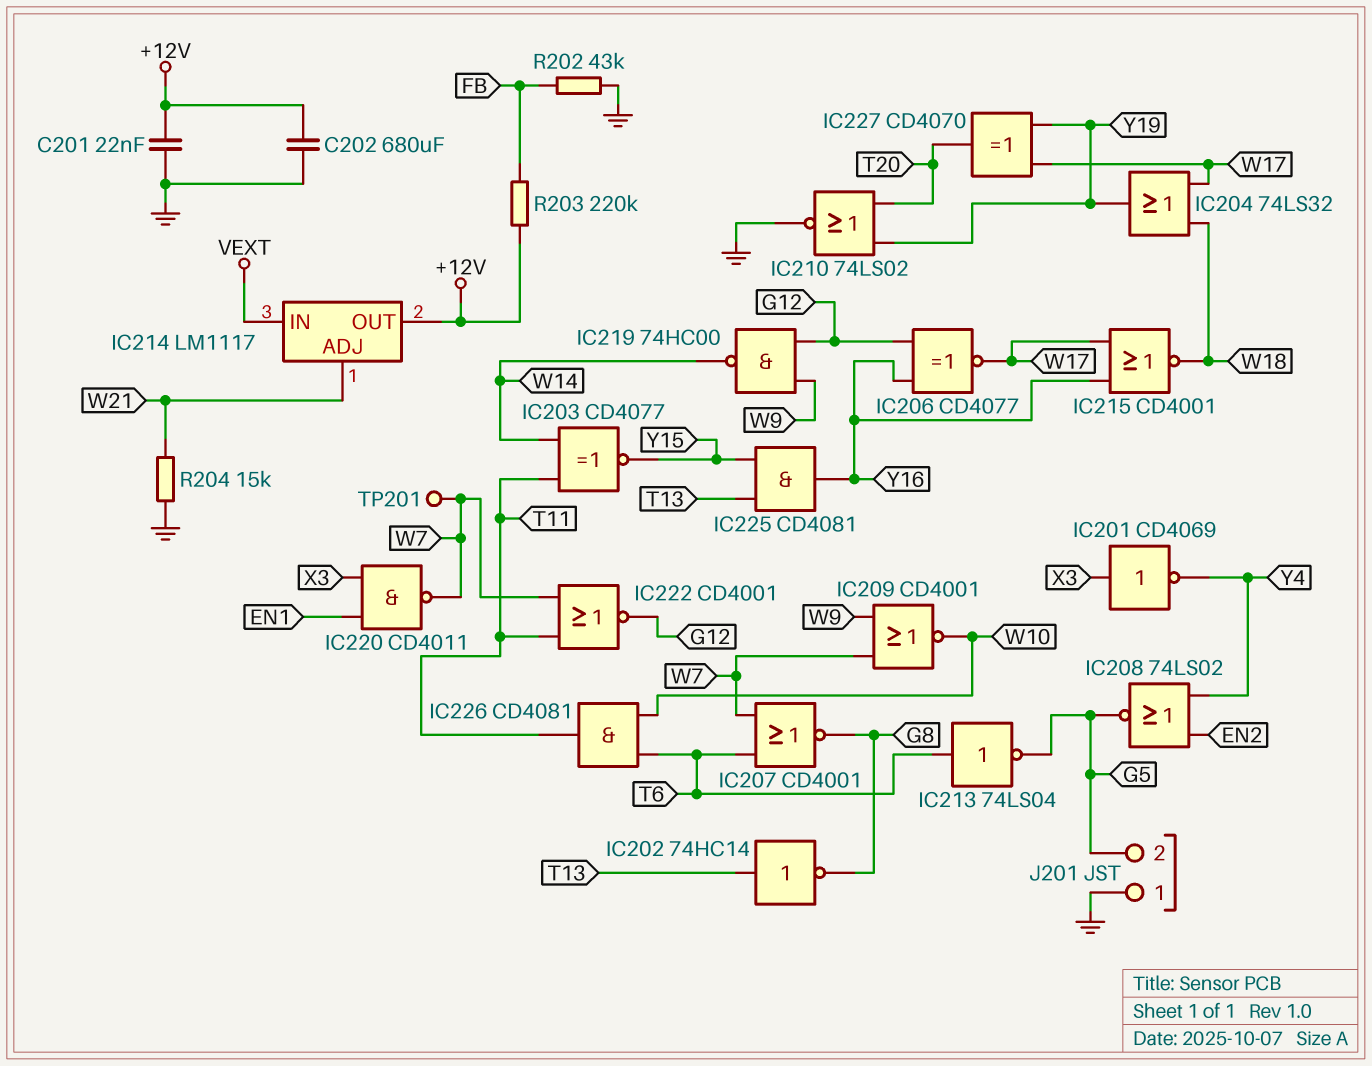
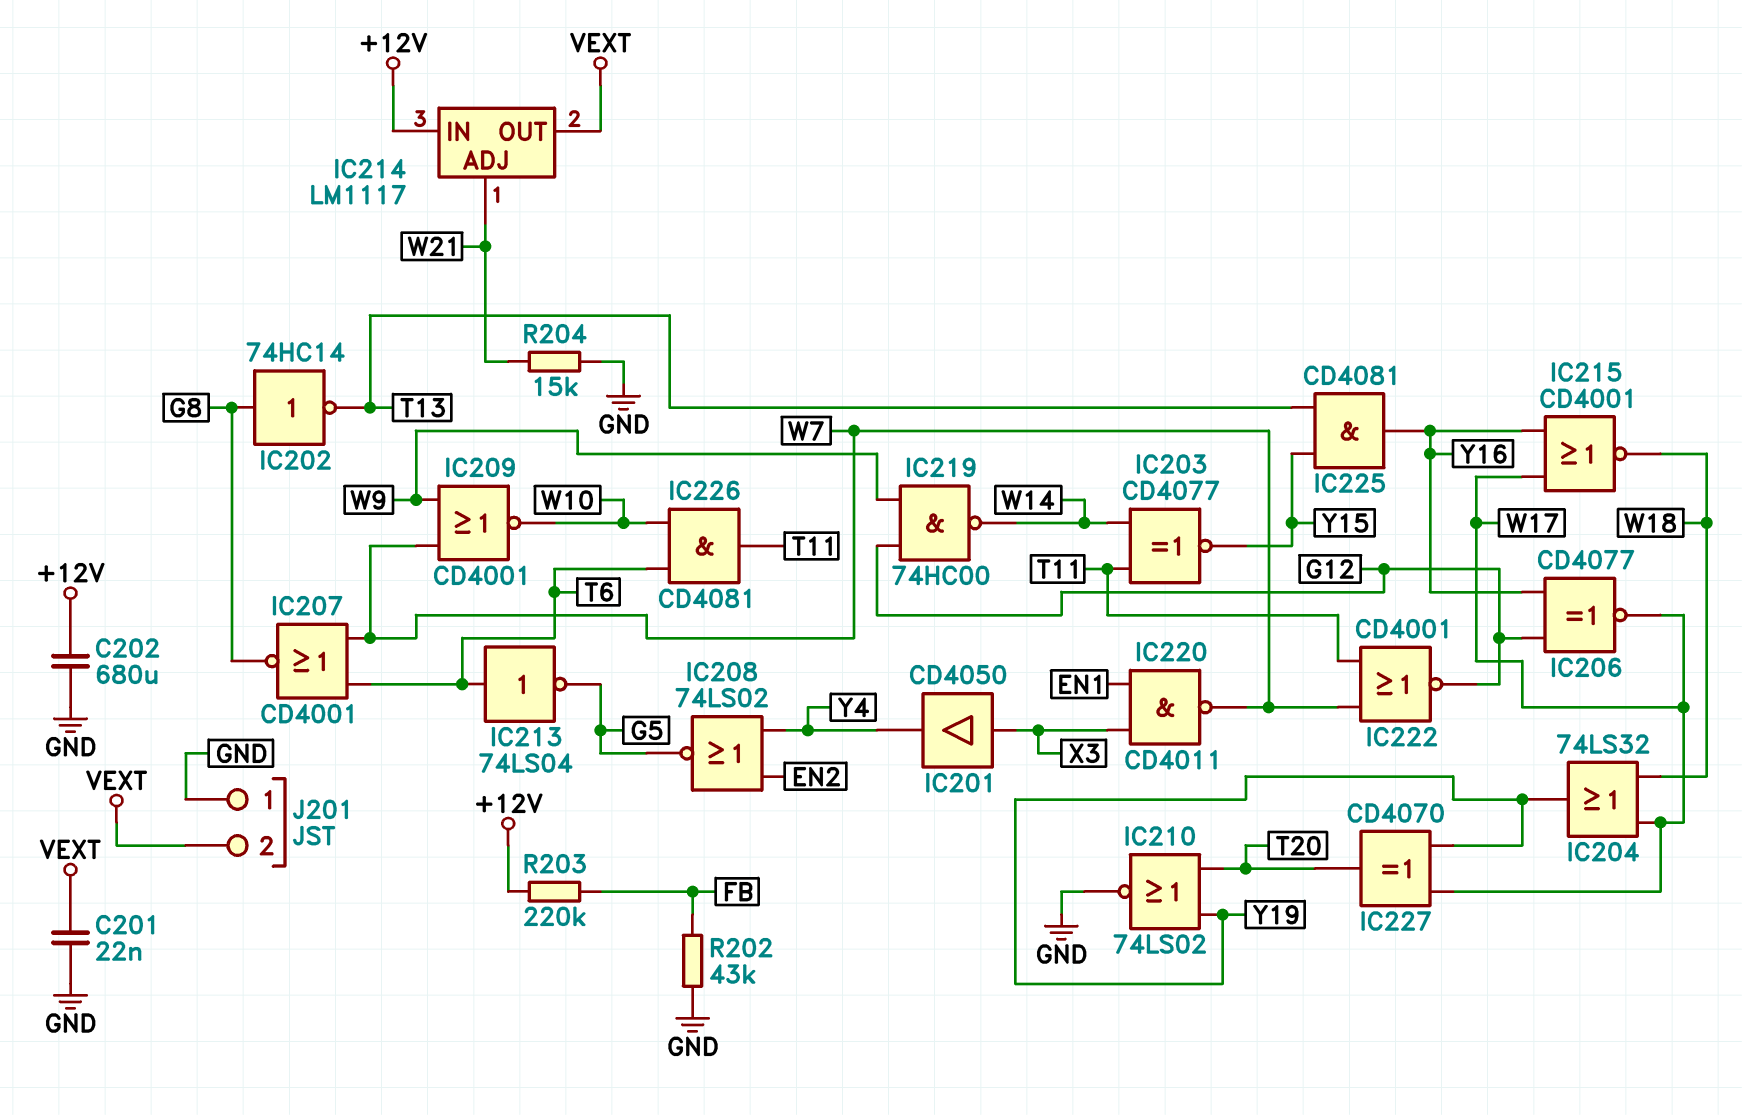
C201: 22nF (+12V, GND) -> 22nF (GND, VEXT)
IC201: NOT CD4069 (in X3, out Y4) -> buffer CD4050 (in X3, out Y4)
IC202: NOT 74HC14 (in T13, out G8) -> NOT 74HC14 (in G8, out T13)
IC214 pin IN: VEXT -> +12V
IC214 pin OUT: +12V -> VEXT
J201 pin 2: G5 -> VEXT
TP201: test point (W7) -> none

